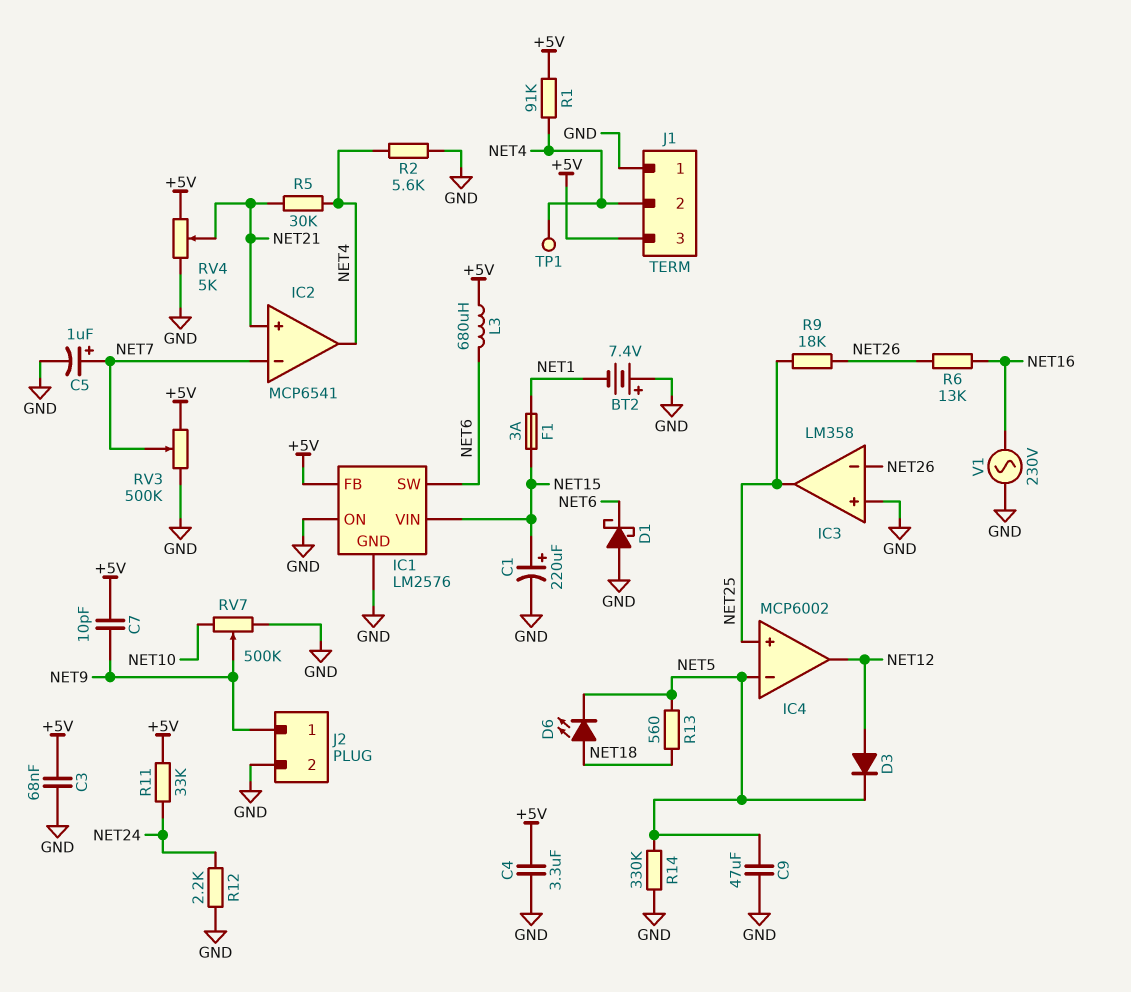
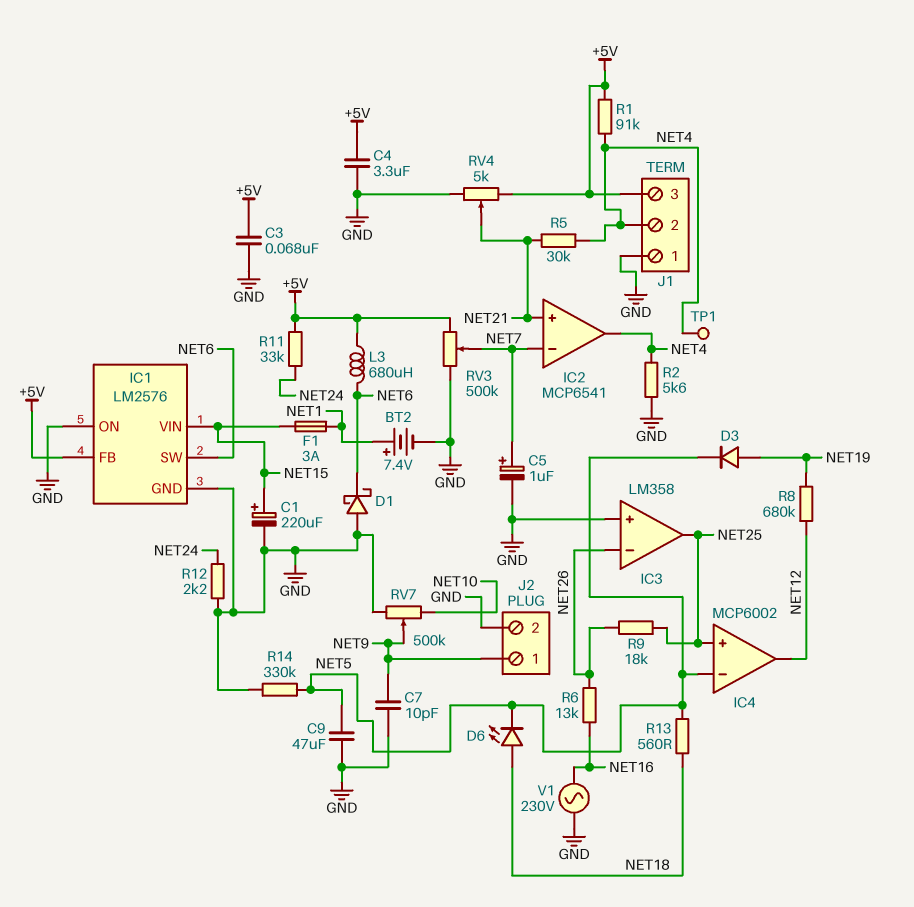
BT2: 7.4V (plus GND, minus NET1) -> 7.4V (plus NET1, minus GND)
C7: 10pF (+5V, NET9) -> 10pF (GND, NET9)
D3: diode (A NET12, K NET5) -> diode (A NET19, K NET5)
R8: none -> 680k (NET12, NET19)

